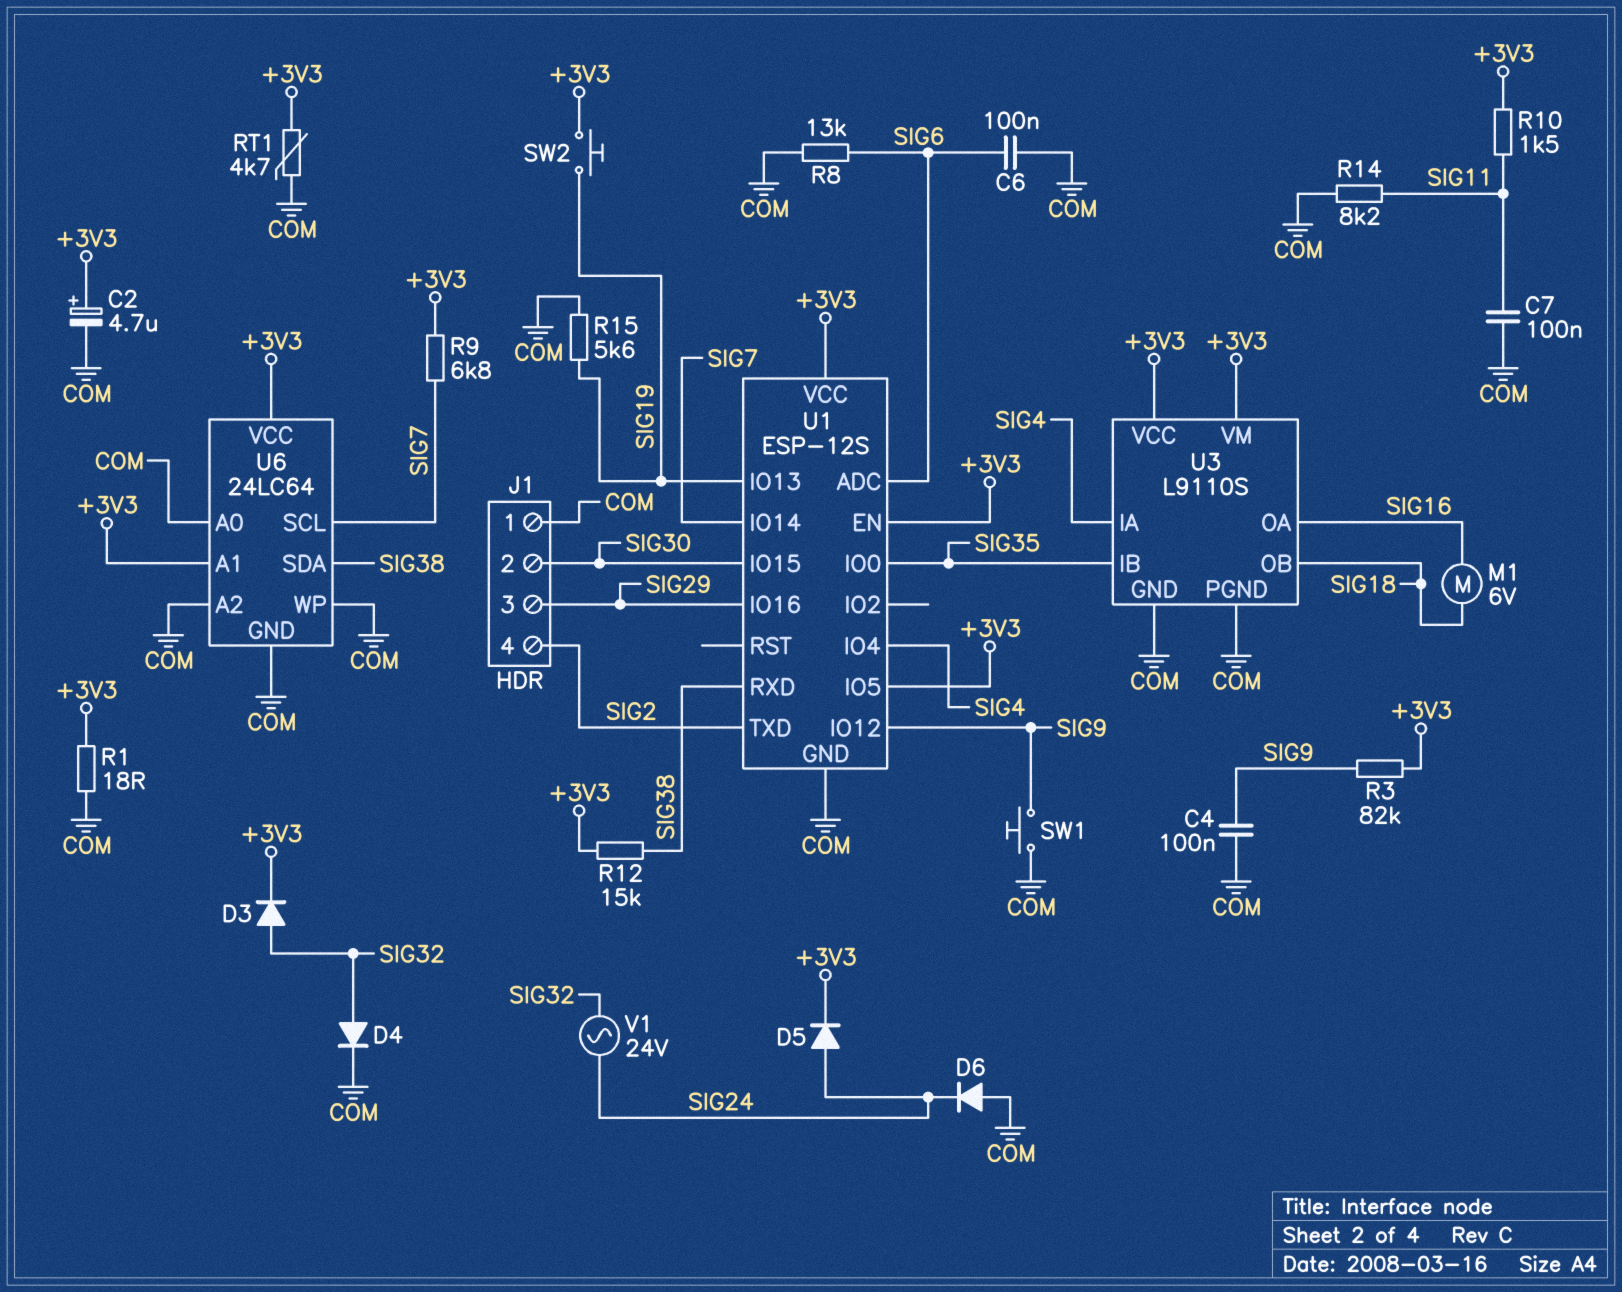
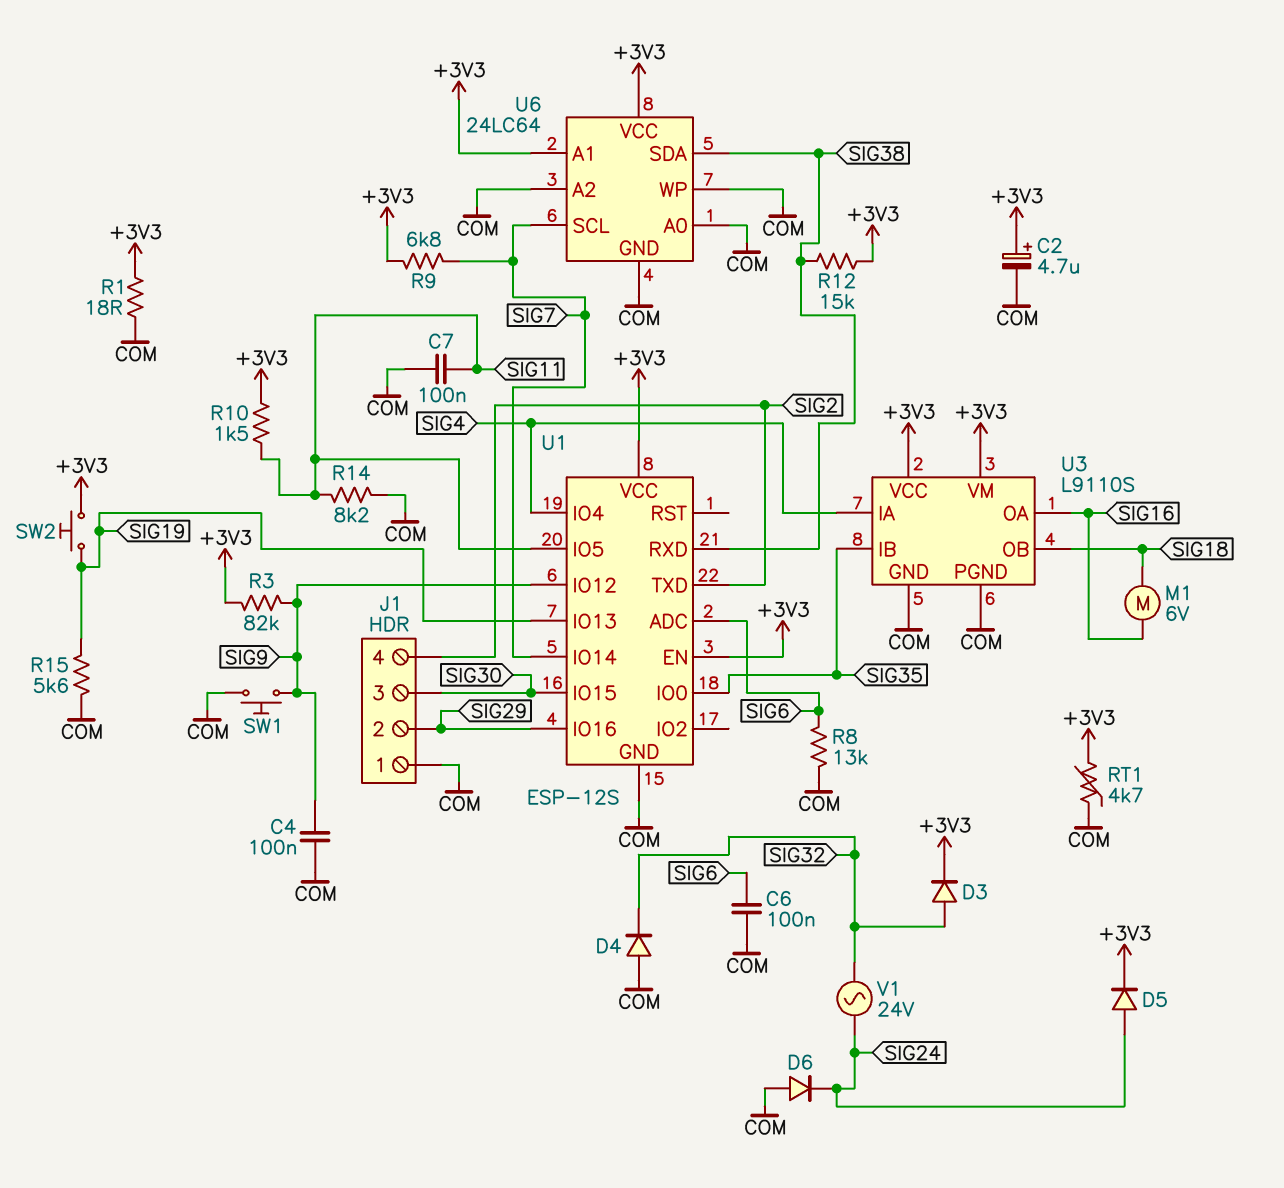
D4: diode (A SIG32, K COM) -> diode (A COM, K SIG32)
J1 pin 2: SIG30 -> SIG29
J1 pin 3: SIG29 -> SIG30
U1 pin IO5: +3V3 -> SIG11

